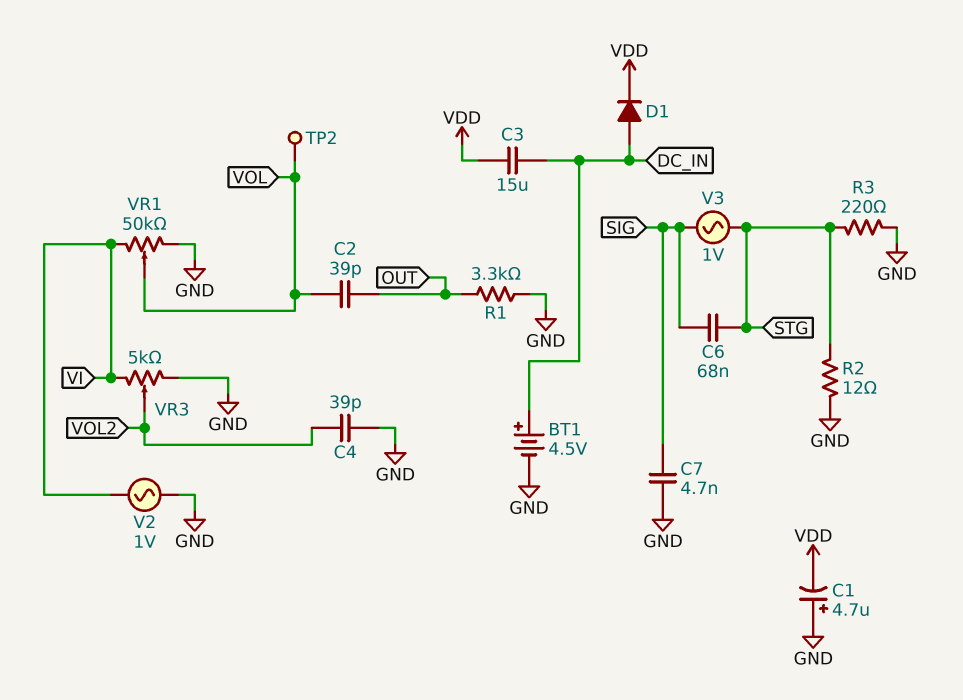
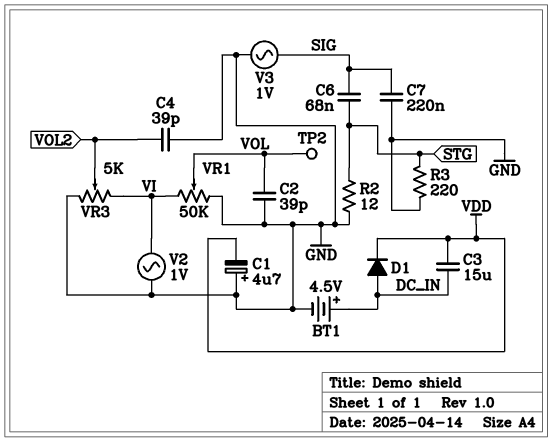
C2: 39pF (OUT, VOL) -> 39pF (GND, VOL)
C7: 4.7nF (GND, SIG) -> 220nF (GND, SIG)
R1: 3.3k (GND, OUT) -> none
V3: AC 1V (SIG, STG) -> AC 1V (GND, SIG)

